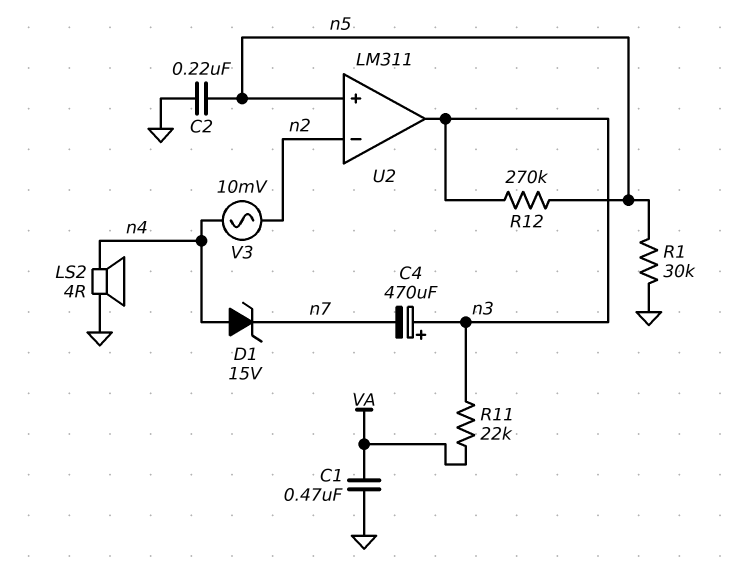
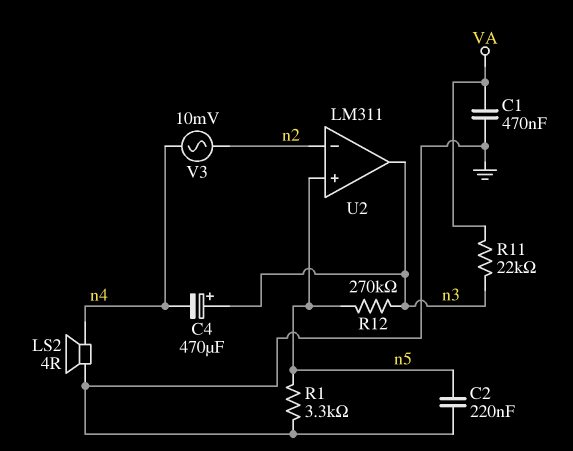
C4: 470uF (plus n3, minus n7) -> 470uF (plus n3, minus n4)
D1: zener 15V (A n4, K n7) -> none
R1: 30k (GND, n5) -> 3.3k (GND, n5)

